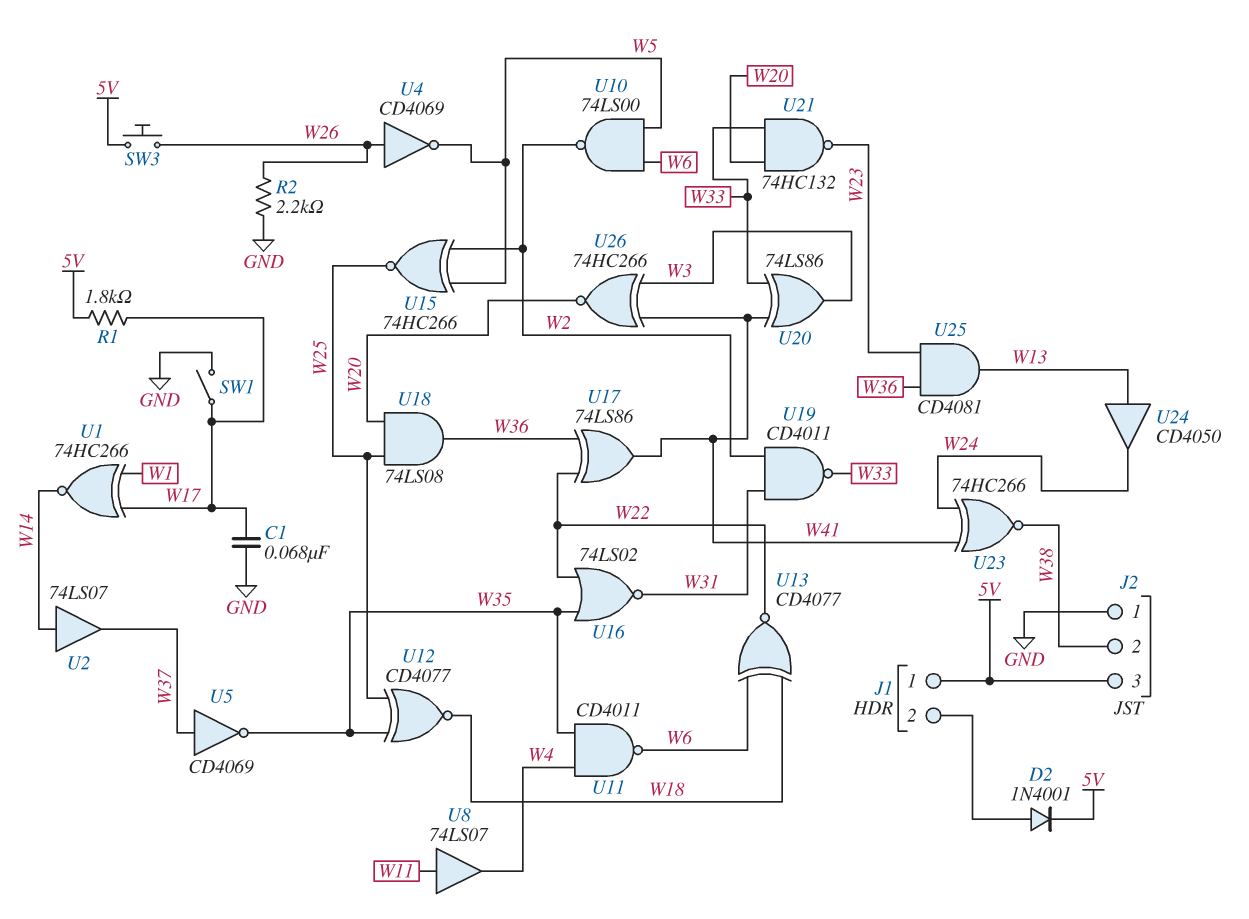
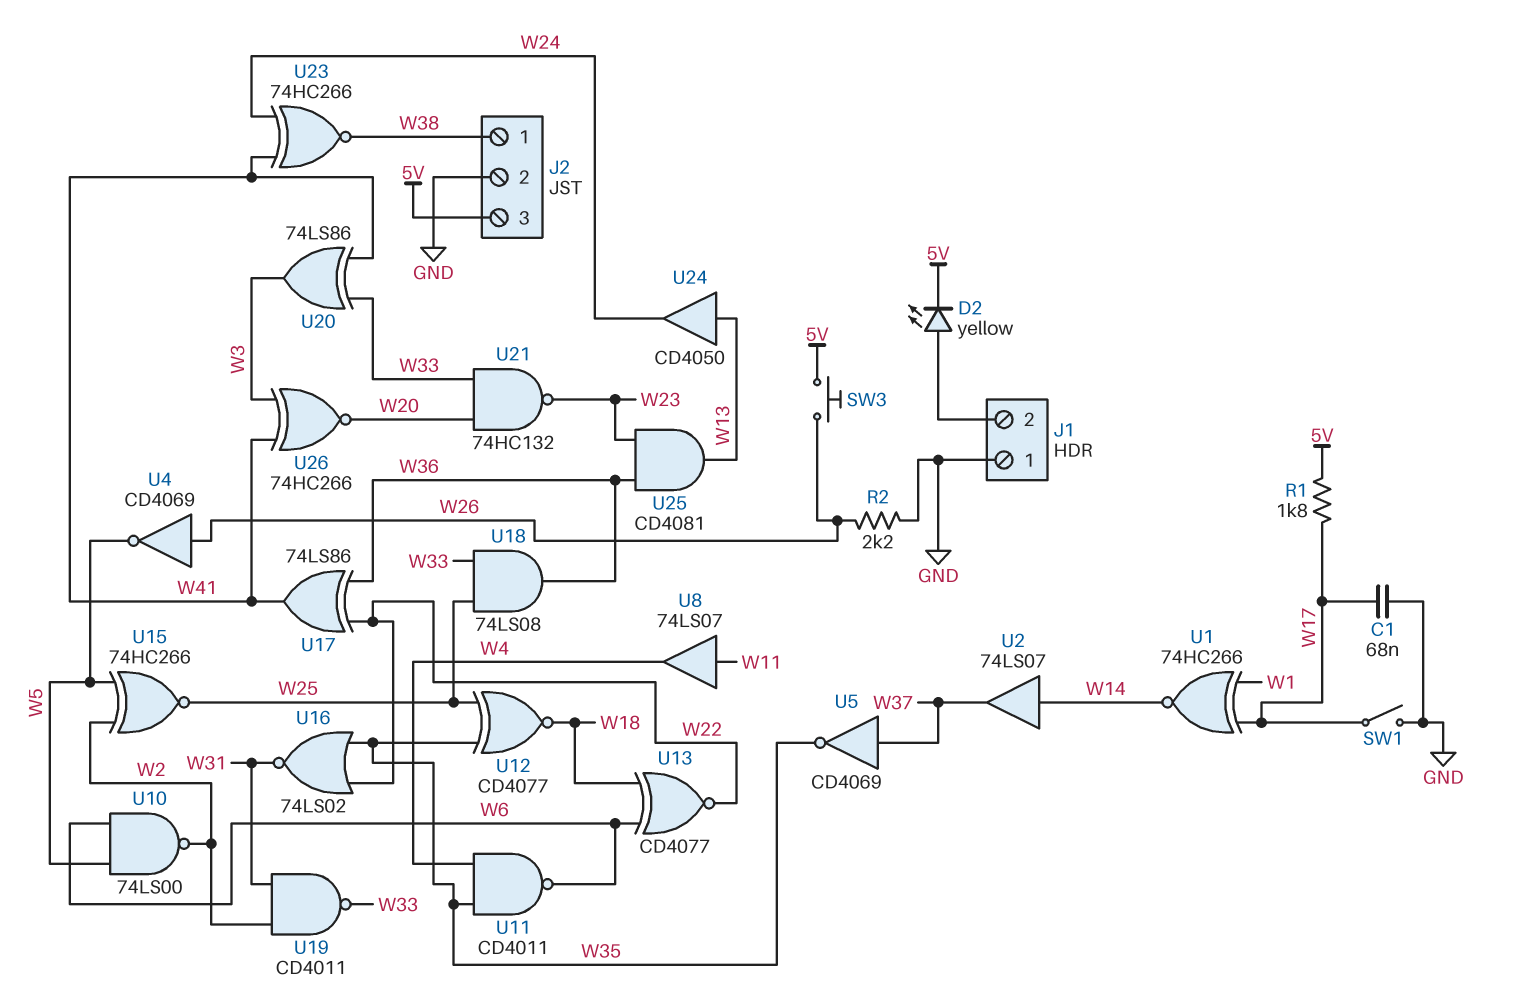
D2: diode 1N4001 (A J1/2, K 5V) -> LED yellow (A J1/2, K 5V)
J1 pin 1: 5V -> GND
J2 pin 1: GND -> W38
J2 pin 2: W38 -> GND
U18: AND 74LS08 (in W20, in W25, out W36) -> AND 74LS08 (in W25, in W33, out W36)

